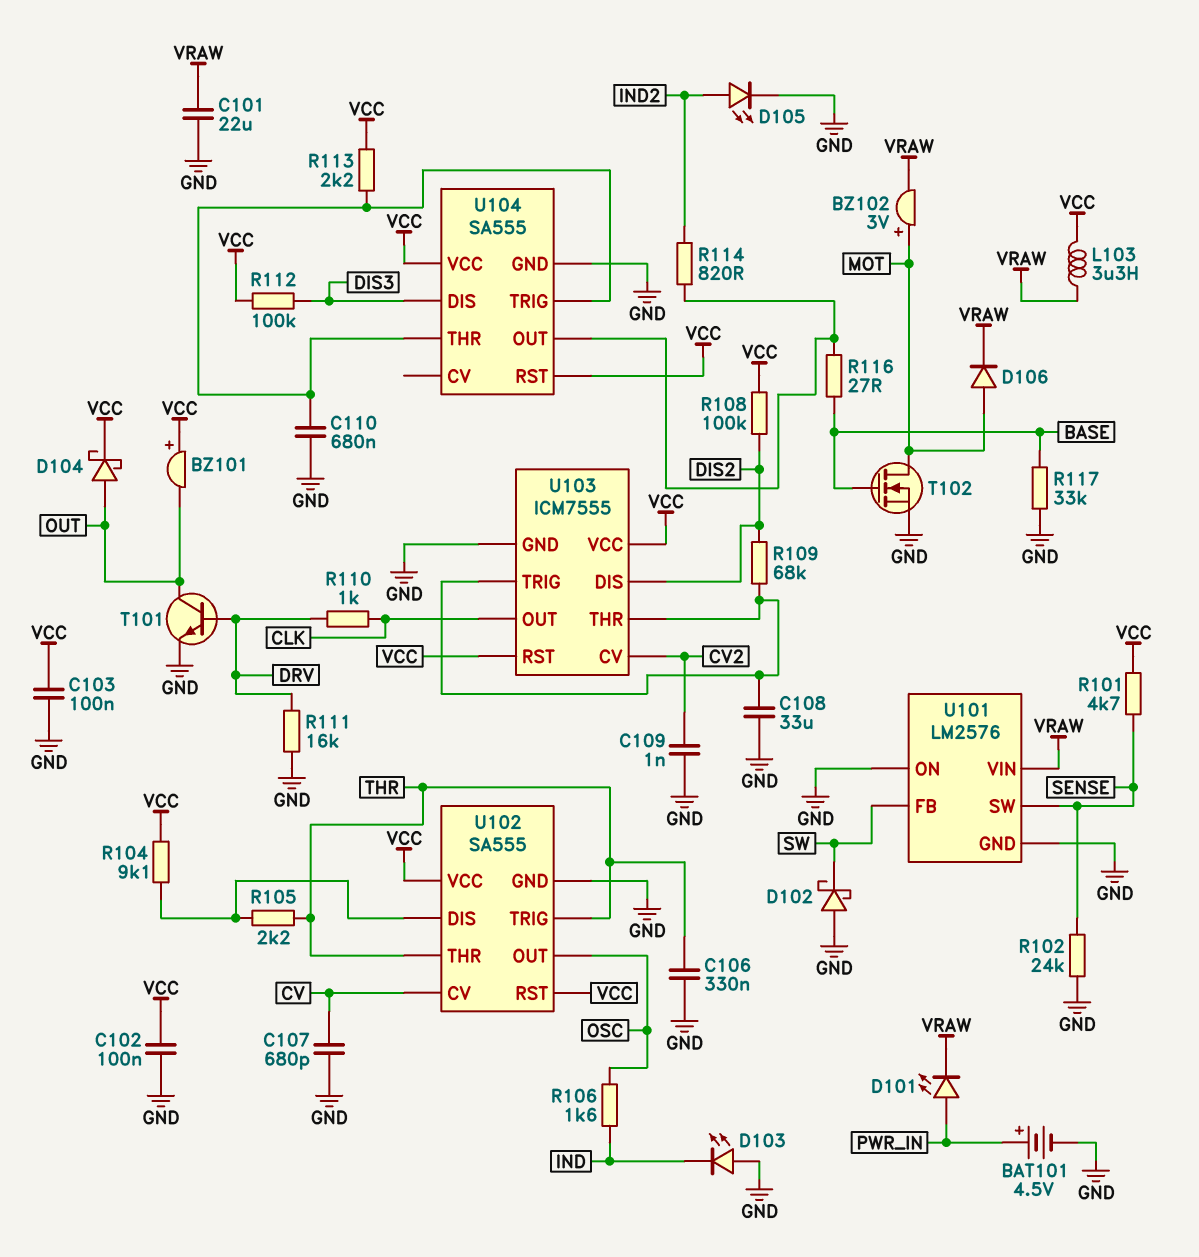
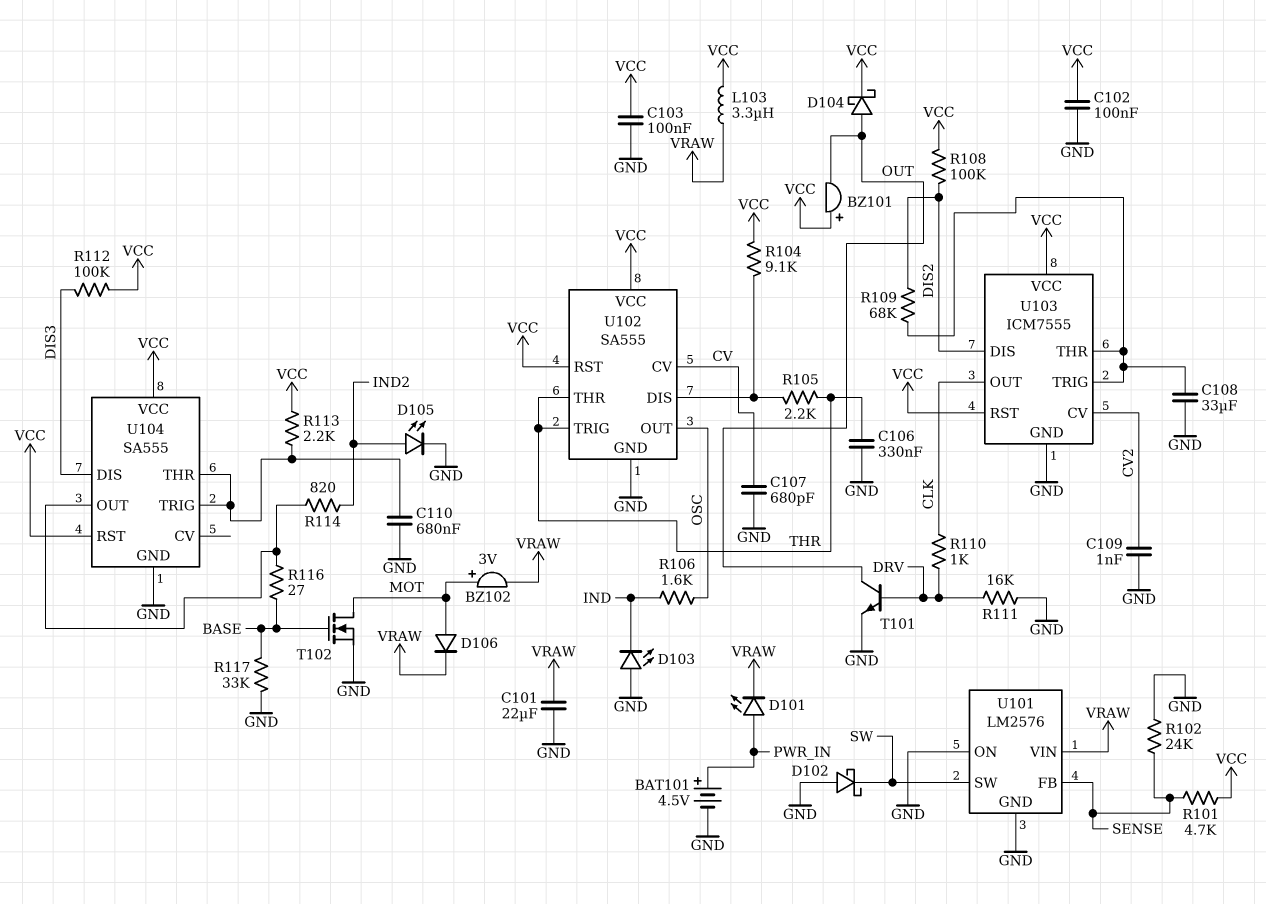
U101 pin FB: SW -> SENSE
U101 pin SW: SENSE -> SW

